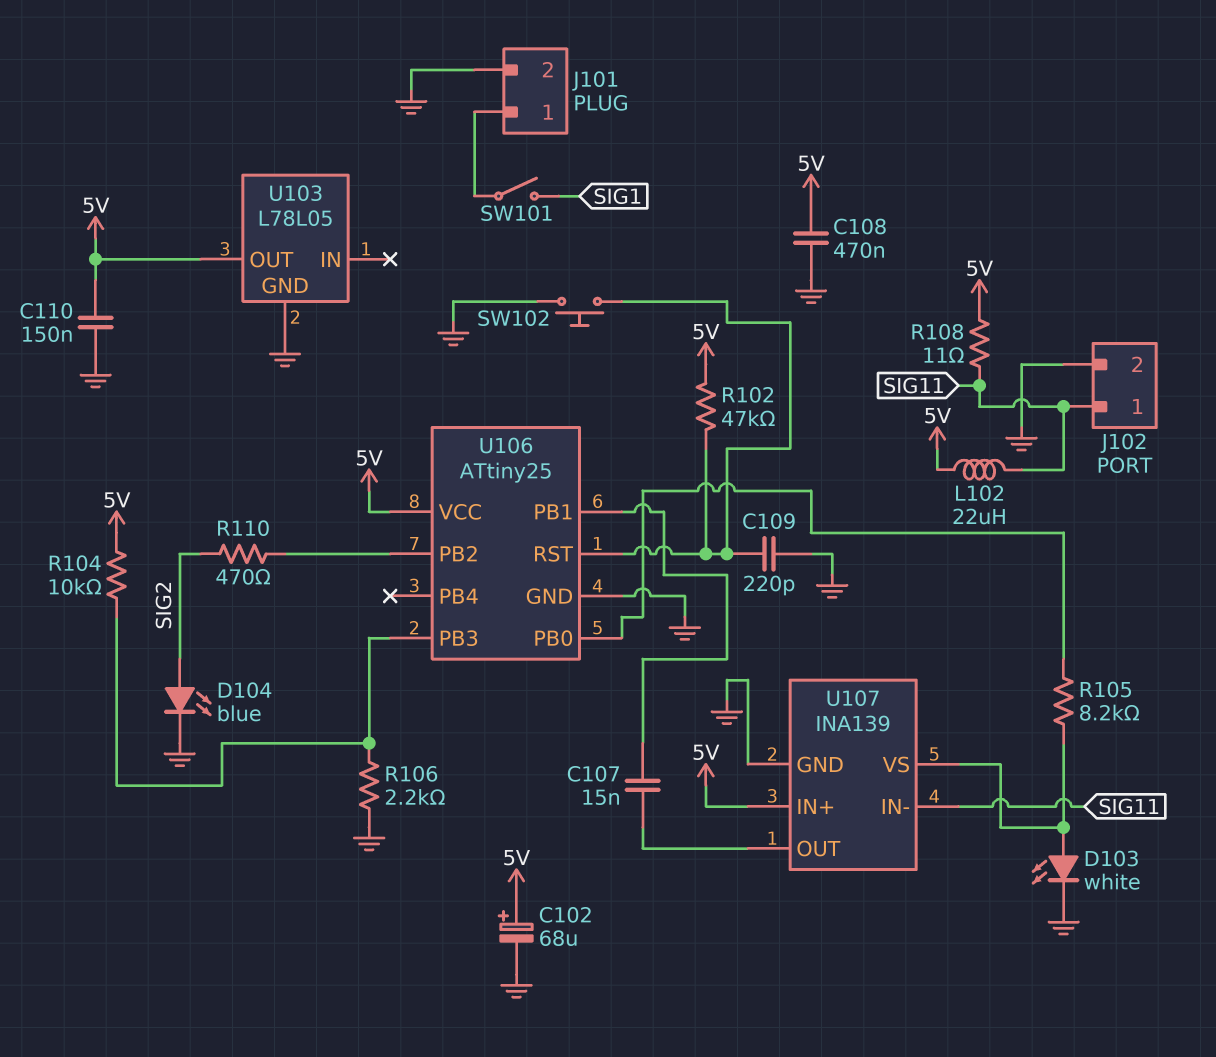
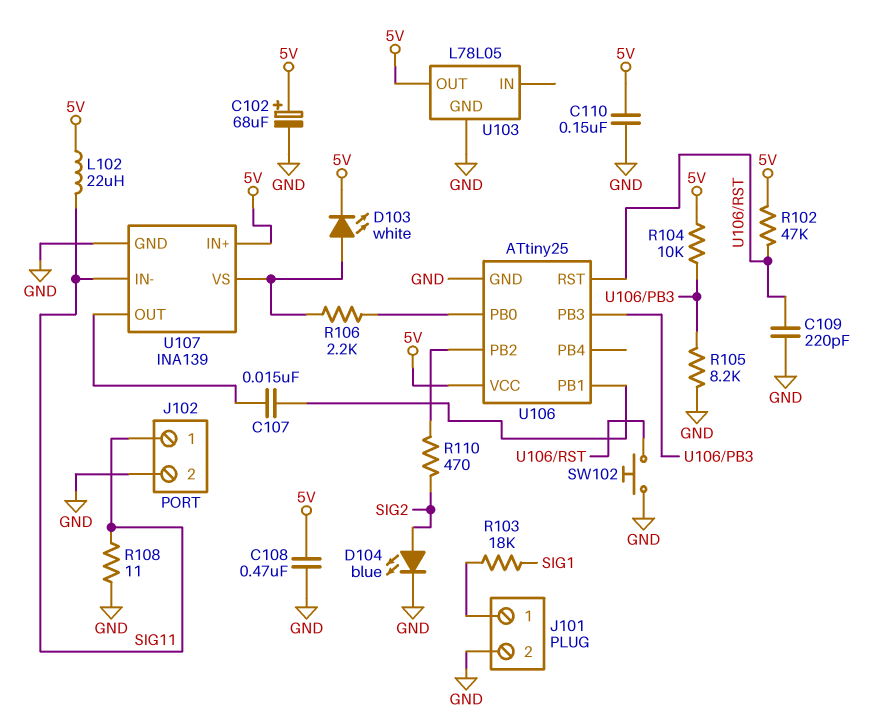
D103: LED white (A U107/VS, K GND) -> LED white (A U107/VS, K 5V)
R103: none -> 18k (J101/1, SIG1)
R105: 8.2k (U106/PB0, U107/VS) -> 8.2k (GND, U106/PB3)
R106: 2.2k (GND, U106/PB3) -> 2.2k (U106/PB0, U107/VS)
R108: 11 (5V, SIG11) -> 11 (GND, SIG11)
SW101: switch (J101/1, SIG1) -> none

